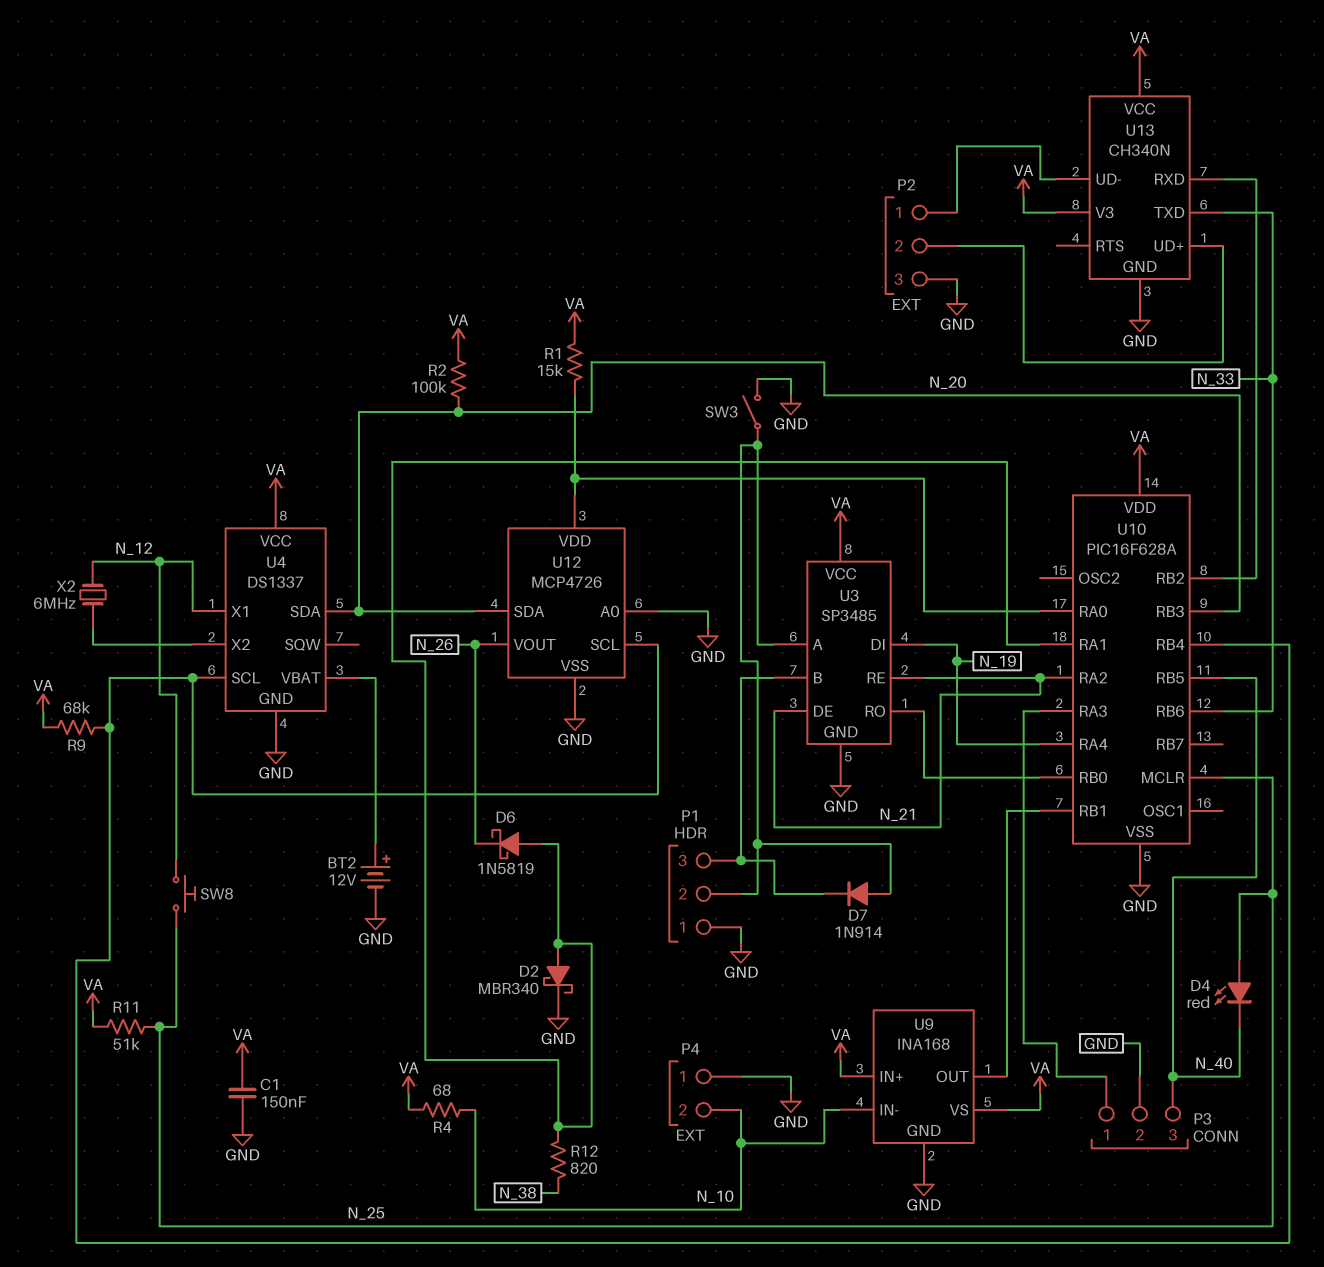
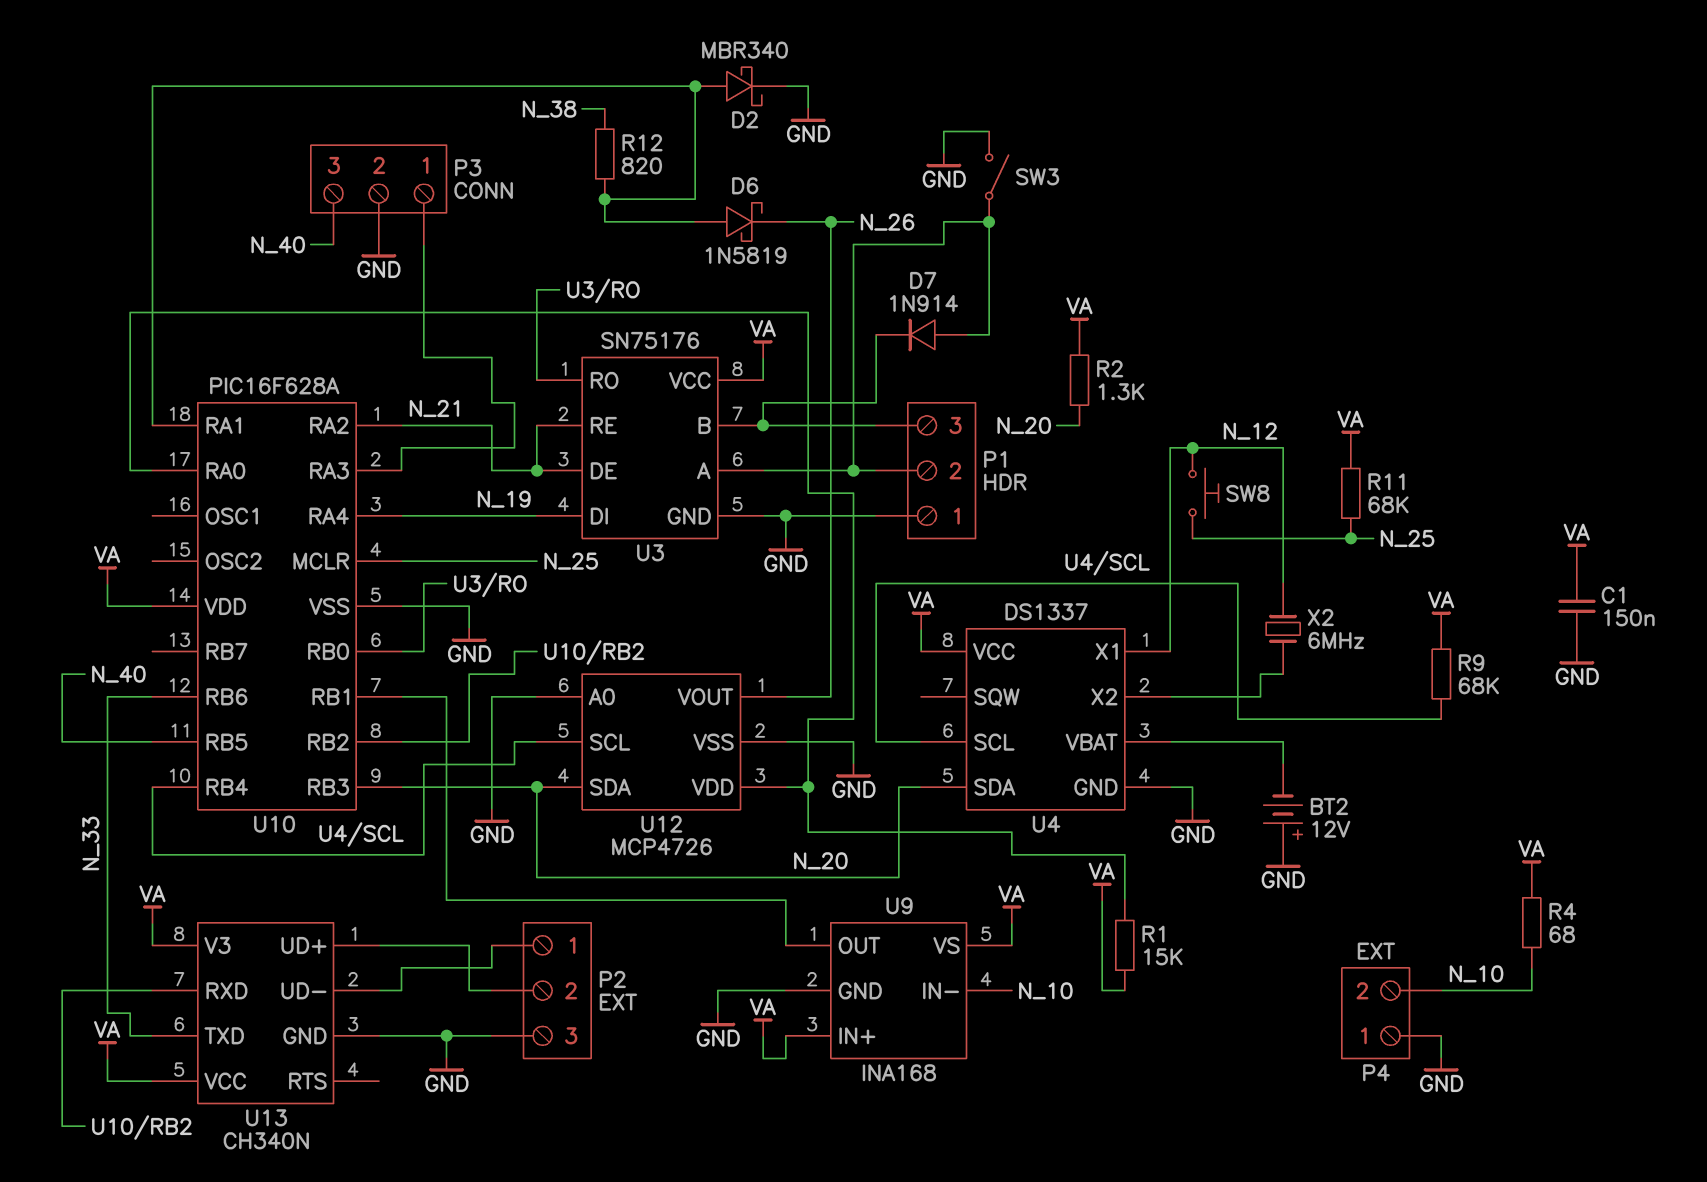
BT2: 12V (plus U4/VBAT, minus GND) -> 12V (plus GND, minus U4/VBAT)
D4: LED red (A N_25, K N_40) -> none
R2: 100k (N_20, VA) -> 1.3k (N_20, VA)
R11: 51k (N_25, VA) -> 68k (N_25, VA)
U3: SP3485 -> SN75176

